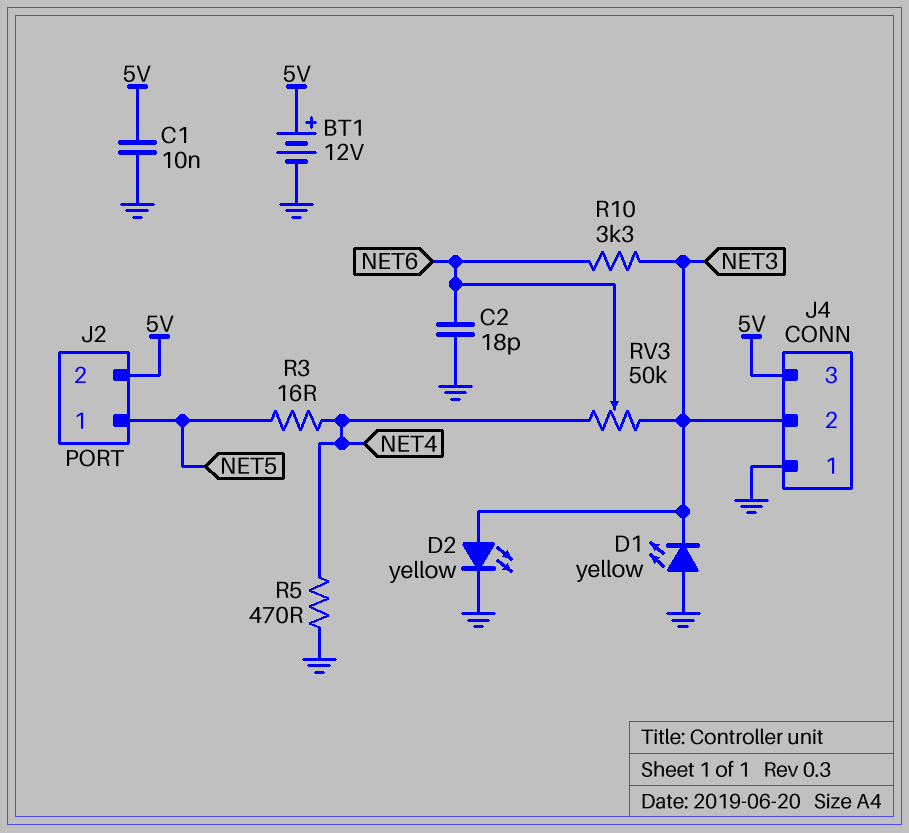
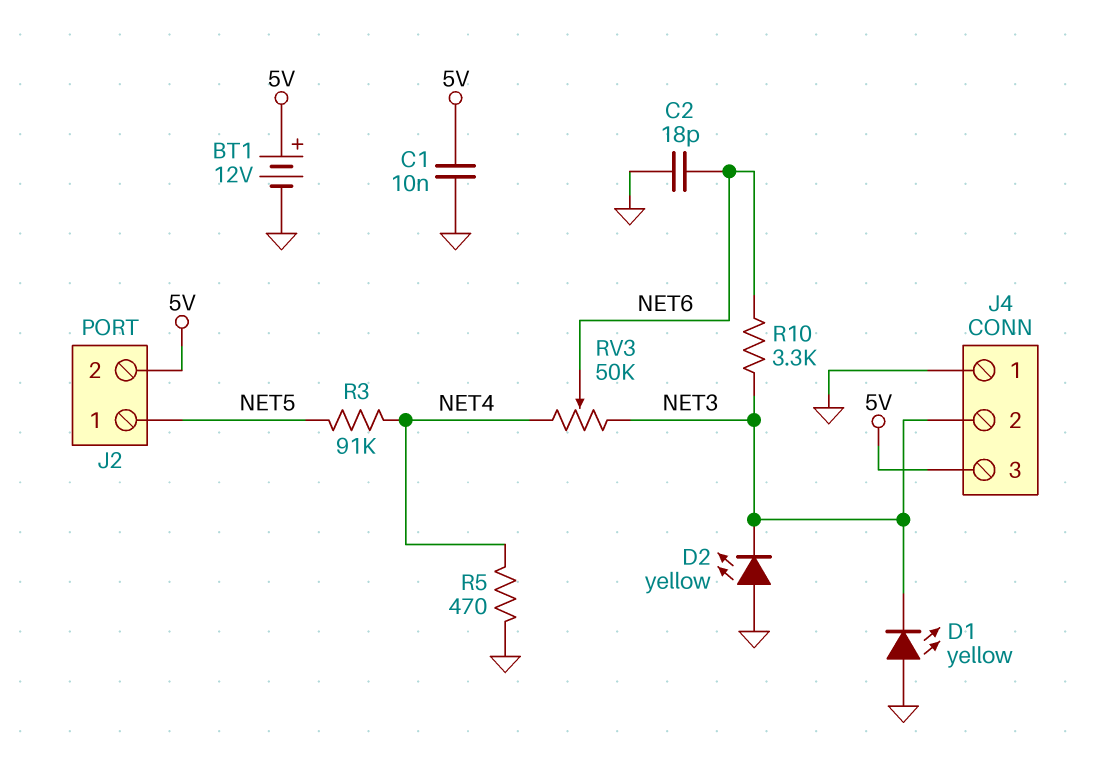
D2: LED yellow (A NET3, K GND) -> LED yellow (A GND, K NET3)
R3: 16 (NET4, NET5) -> 91k (NET4, NET5)

